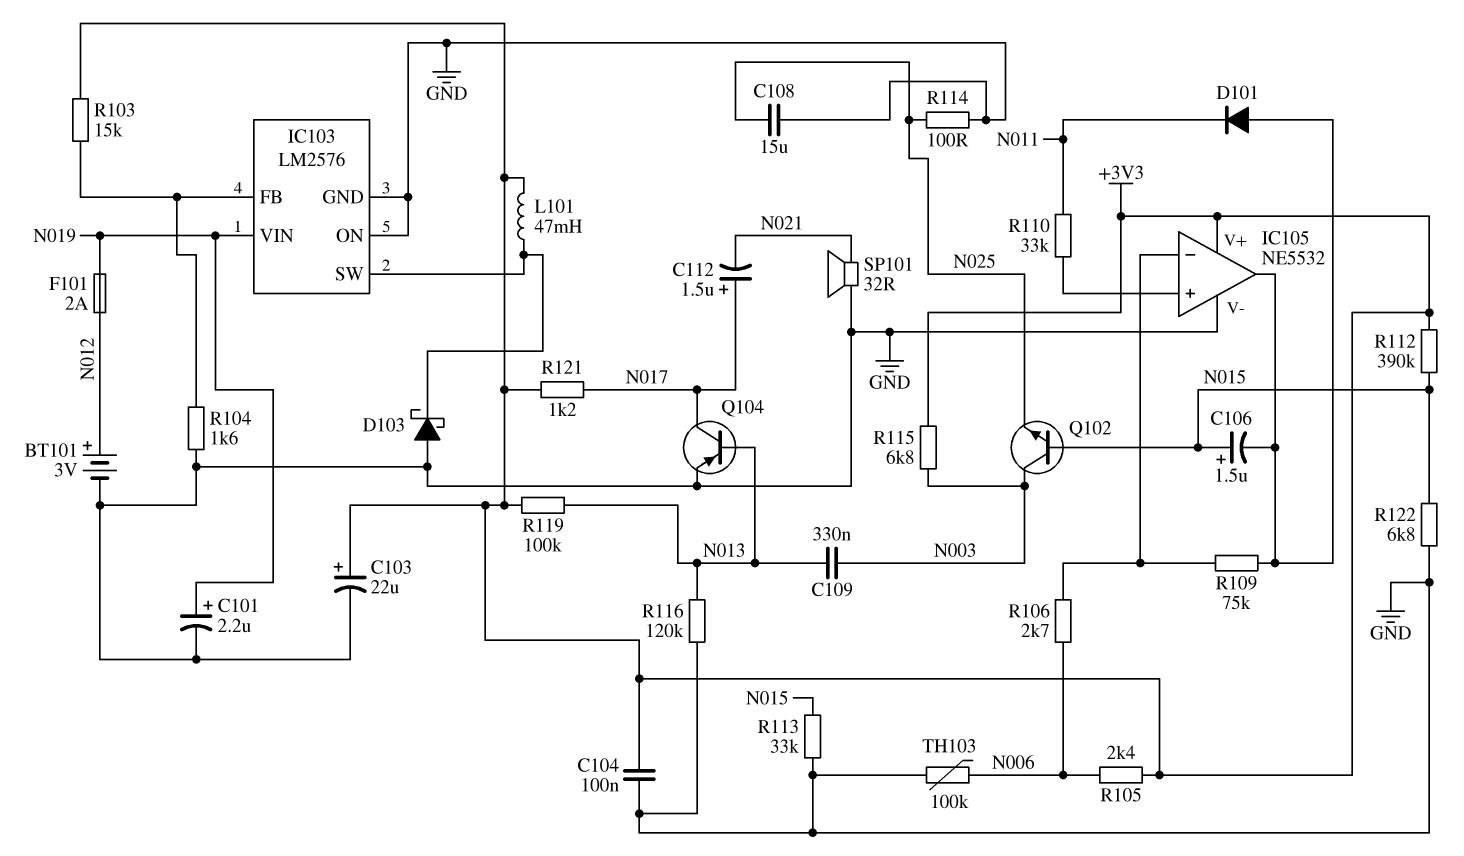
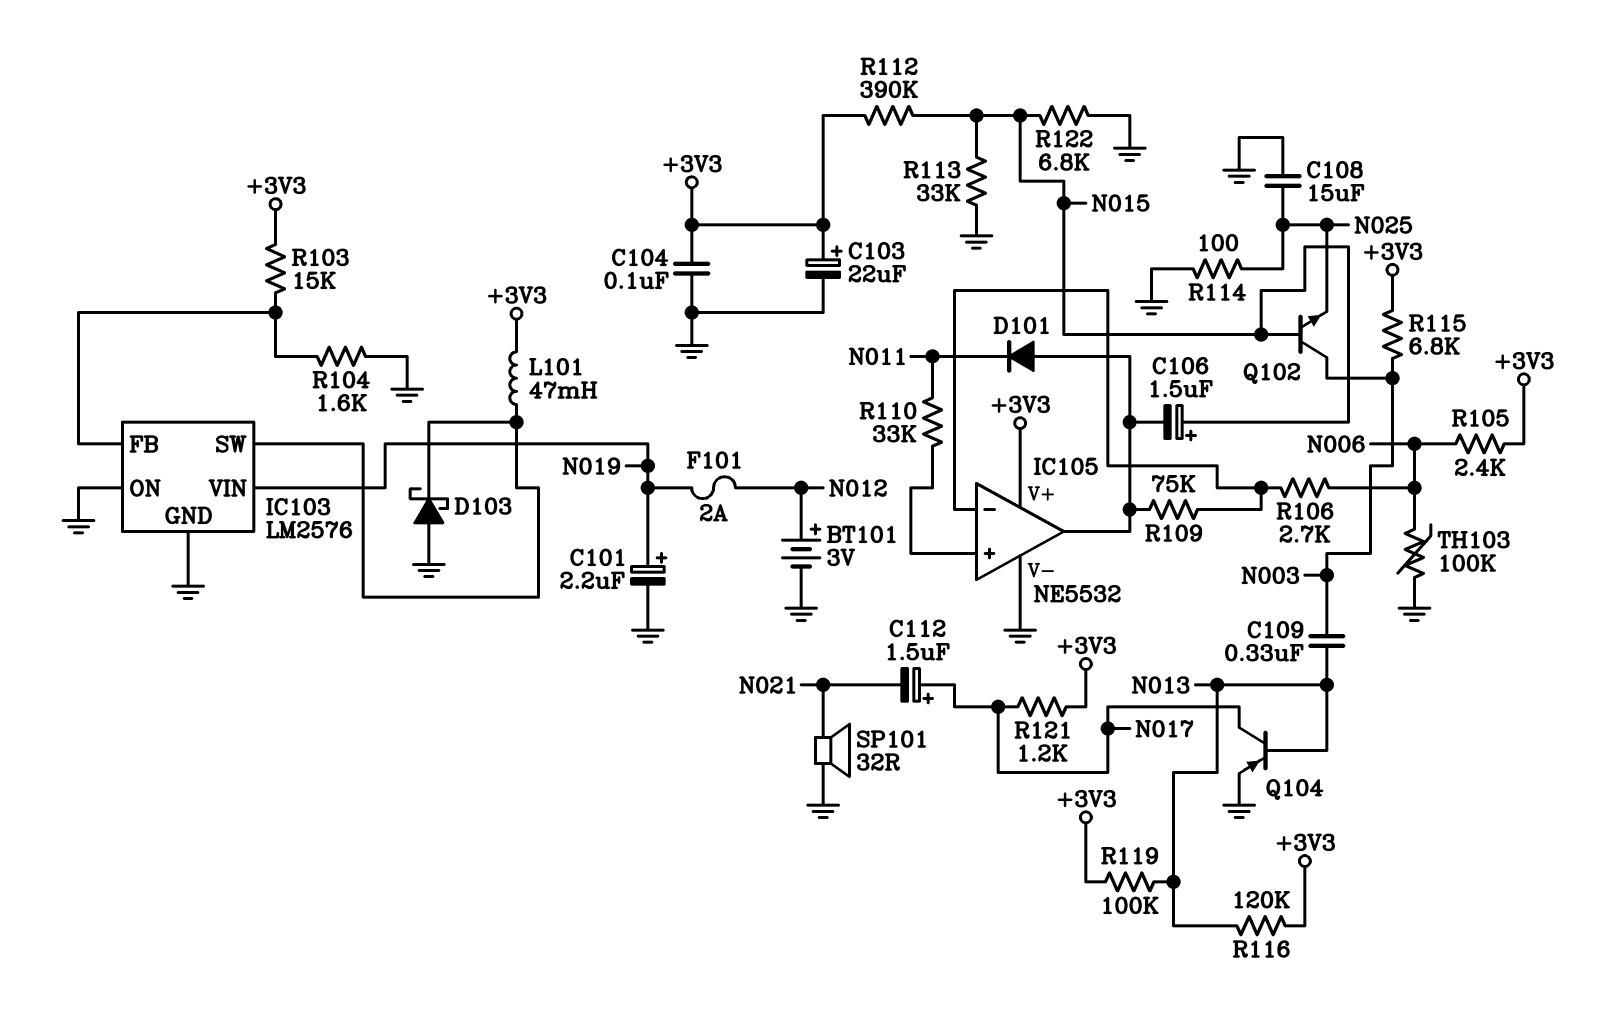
R116: 120k (GND, N013) -> 120k (+3V3, N013)

